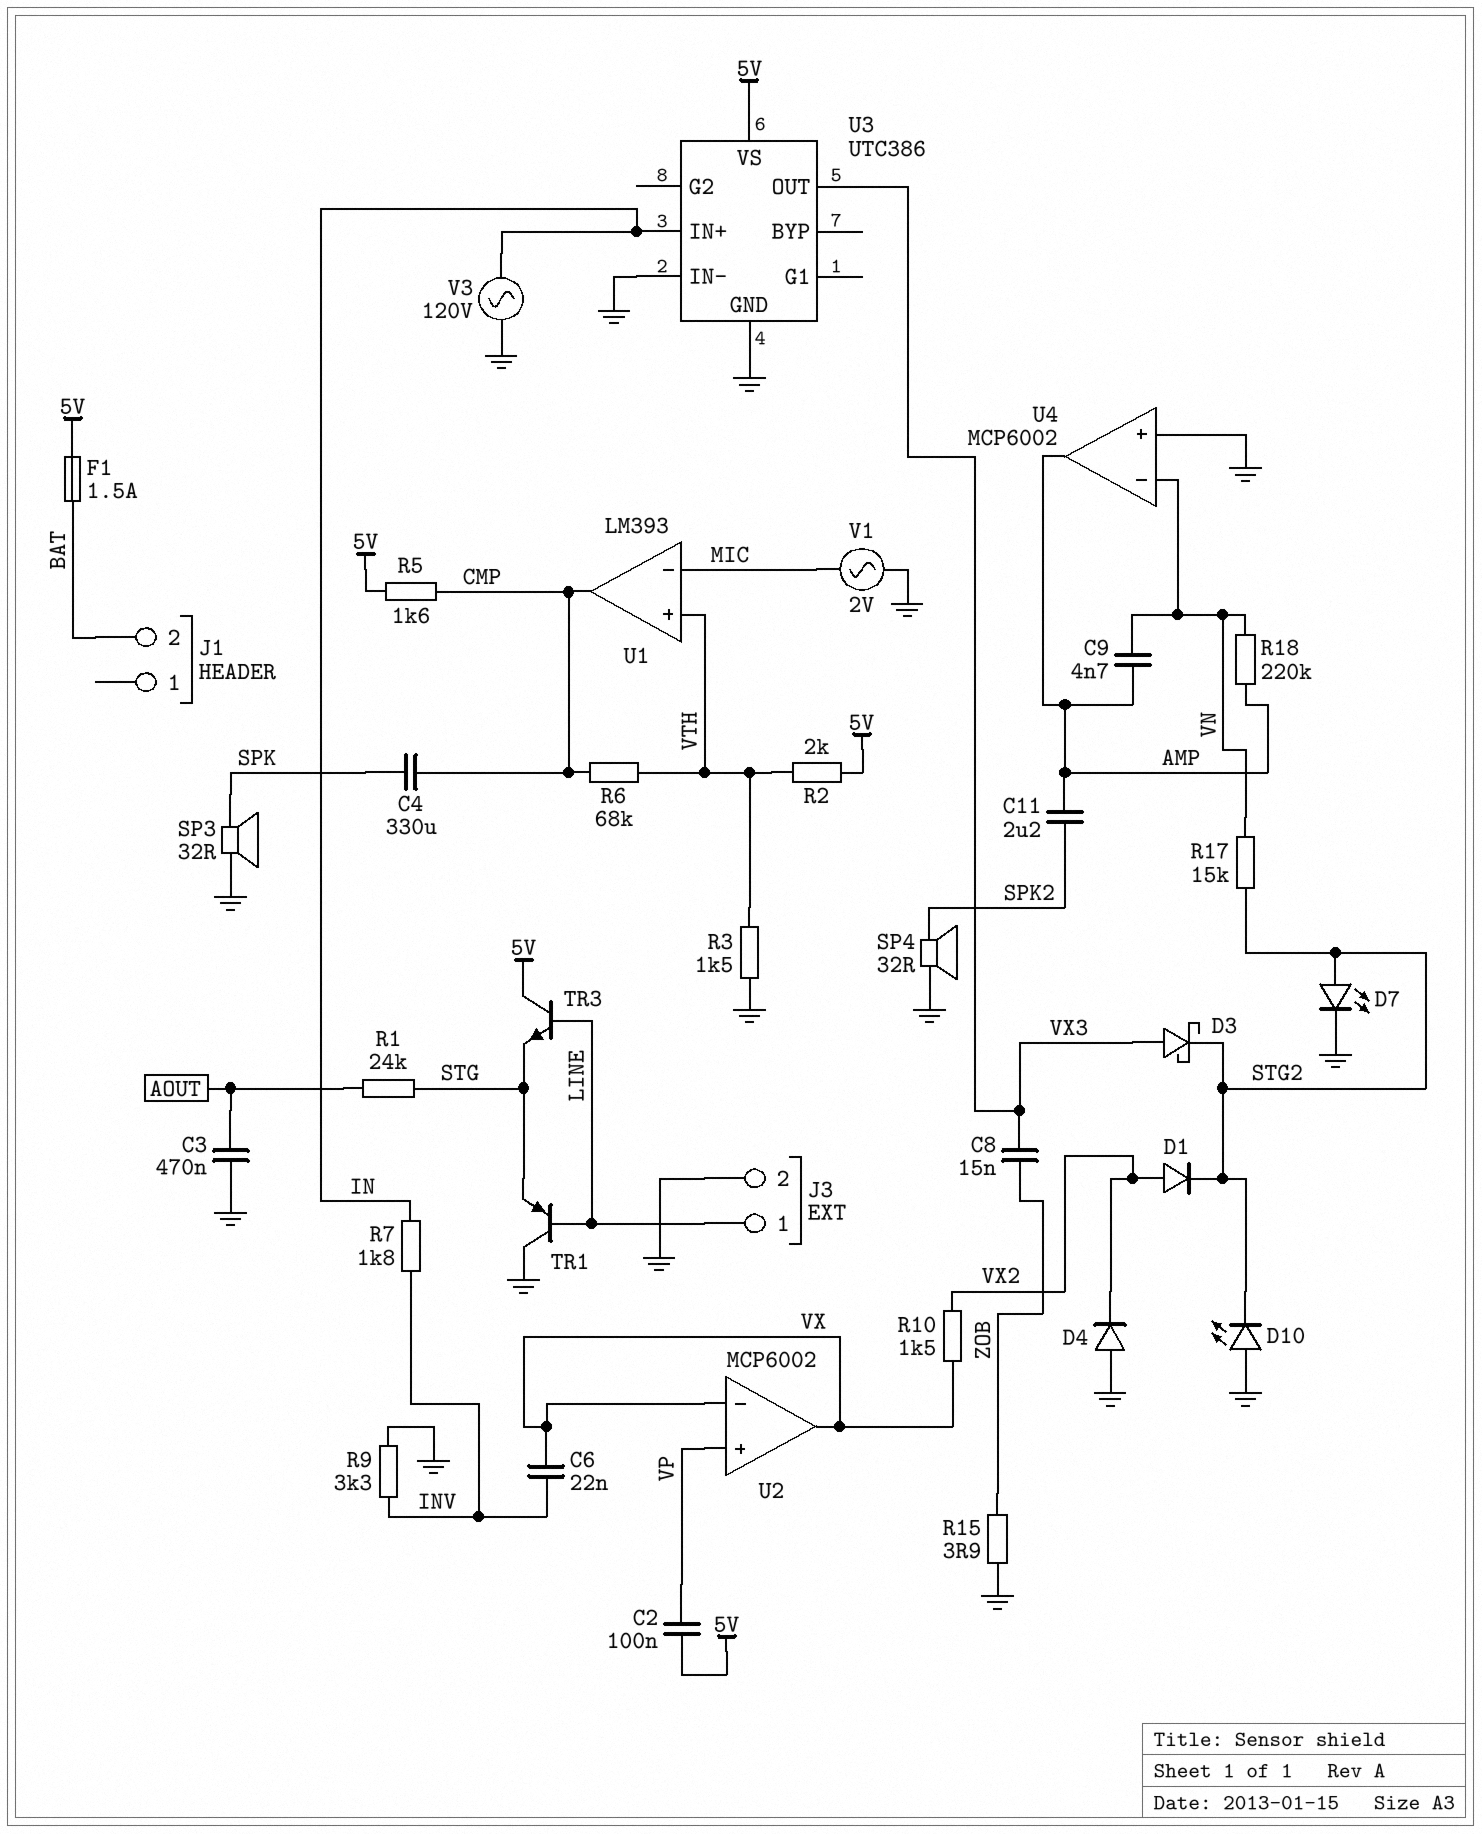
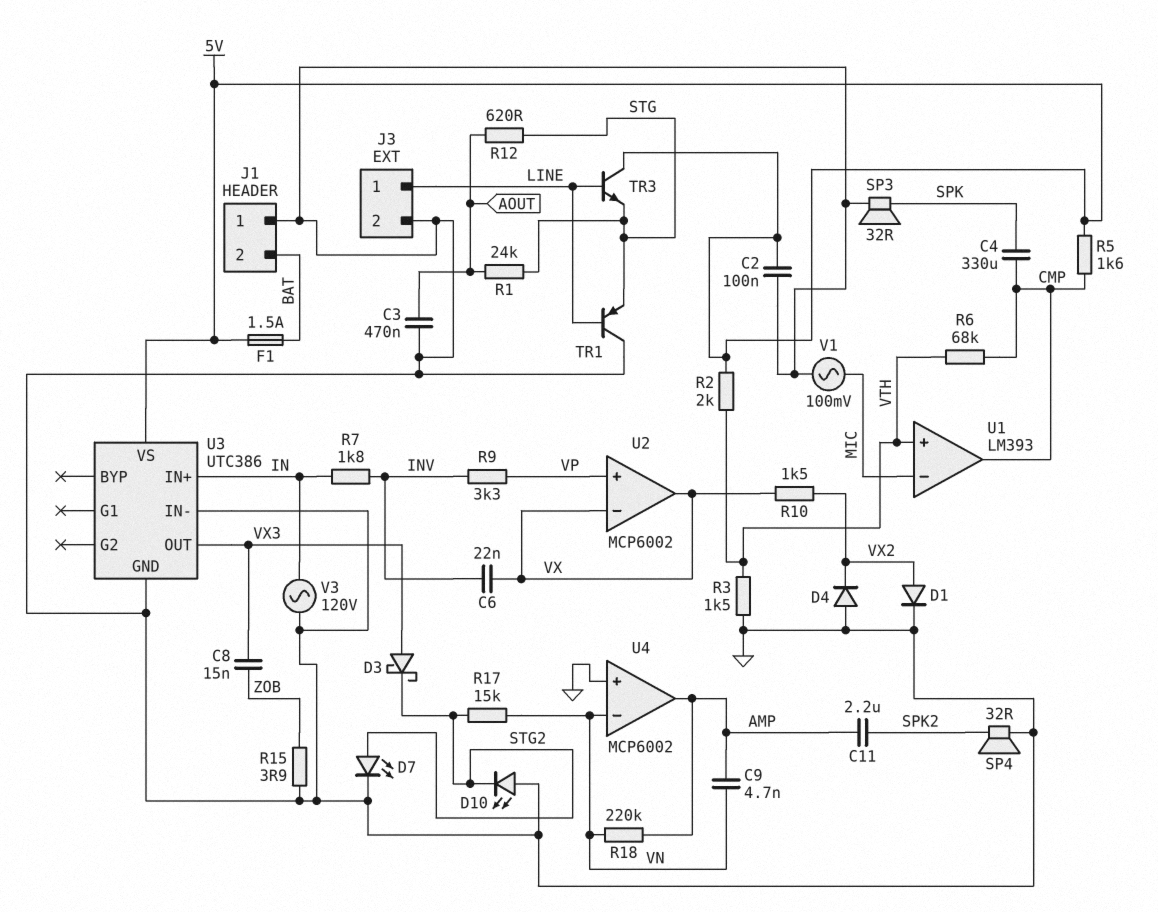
C2: 100nF (5V, VP) -> 100nF (5V, GND)
D1: diode (A VX2, K STG2) -> diode (A VX2, K GND)
J1 pin 1: none -> GND
R9: 3.3k (GND, INV) -> 3.3k (INV, VP)
R12: none -> 620 (AOUT, STG)
V1: AC 2V (GND, MIC) -> AC 100mV (GND, MIC)

